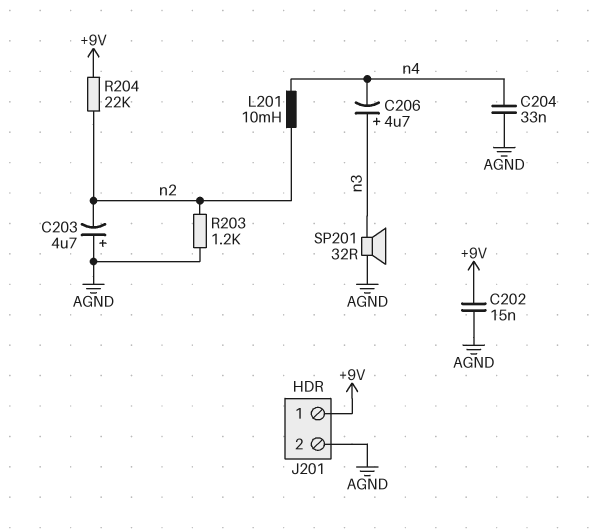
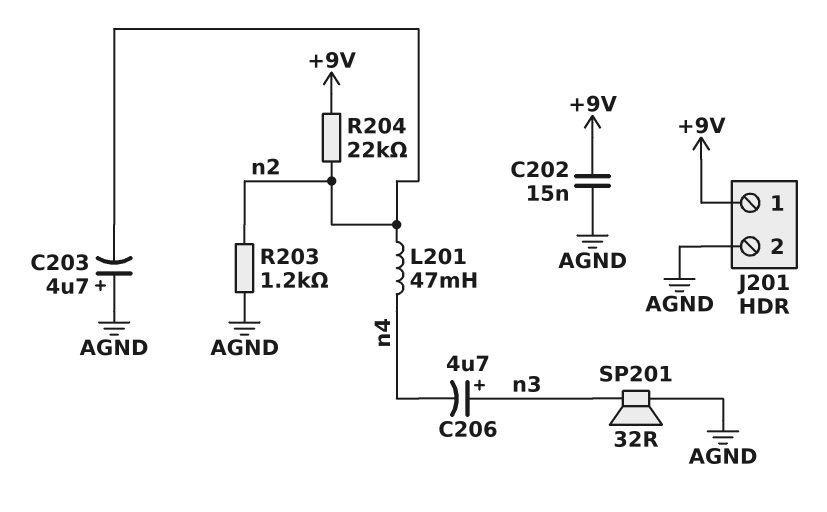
C204: 33nF (AGND, n4) -> none
L201: 10mH (n2, n4) -> 47mH (n2, n4)

